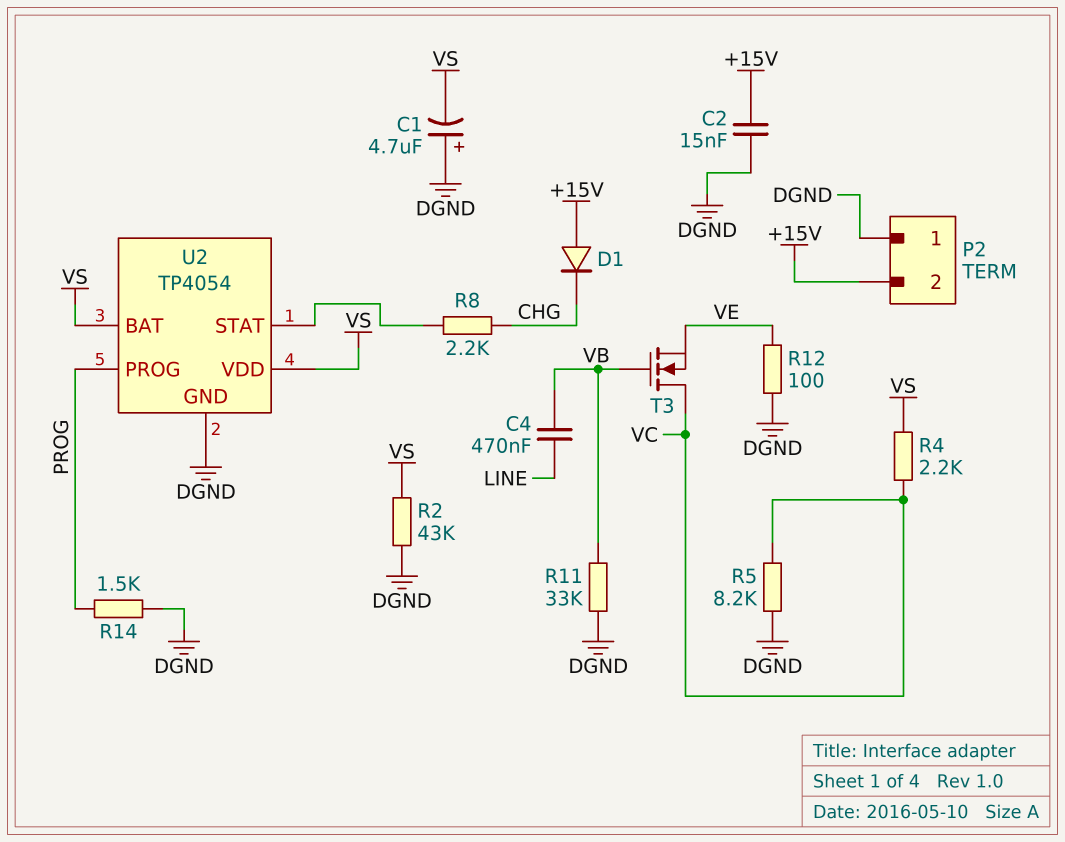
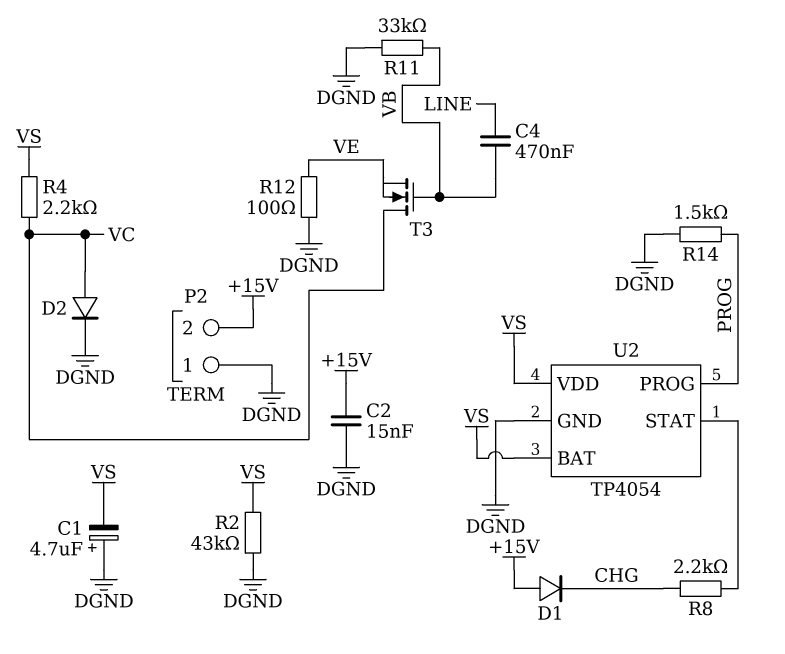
D2: none -> diode (A VC, K DGND)
R5: 8.2k (DGND, VC) -> none

